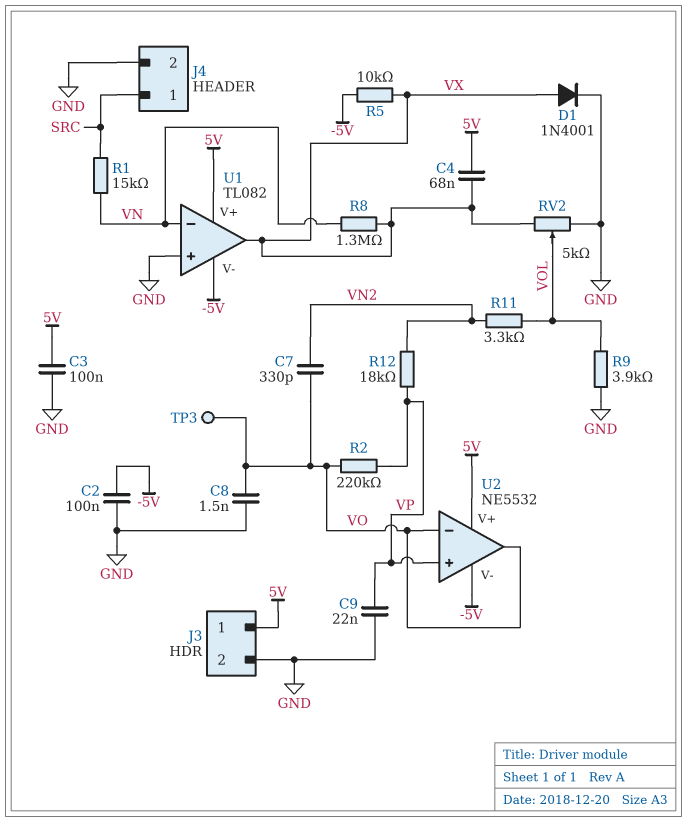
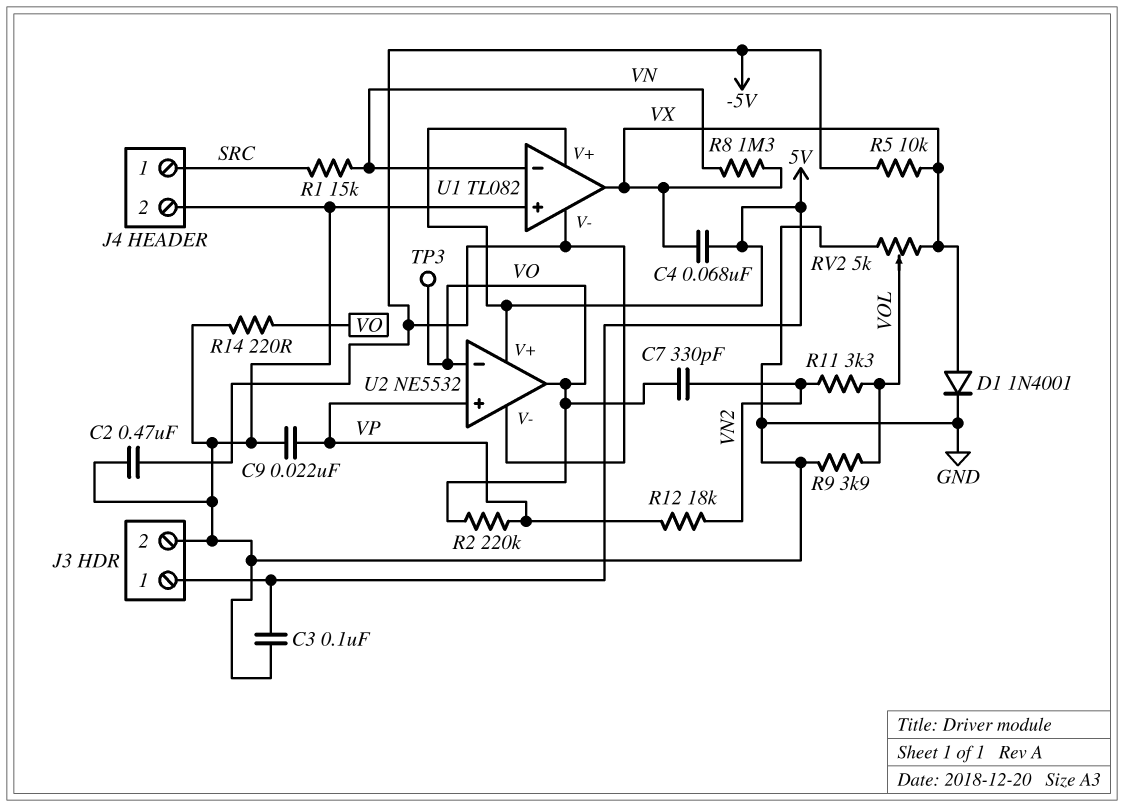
C2: 100nF (-5V, GND) -> 470nF (-5V, GND)
C8: 1.5nF (GND, VO) -> none
R14: none -> 220 (GND, VO)

